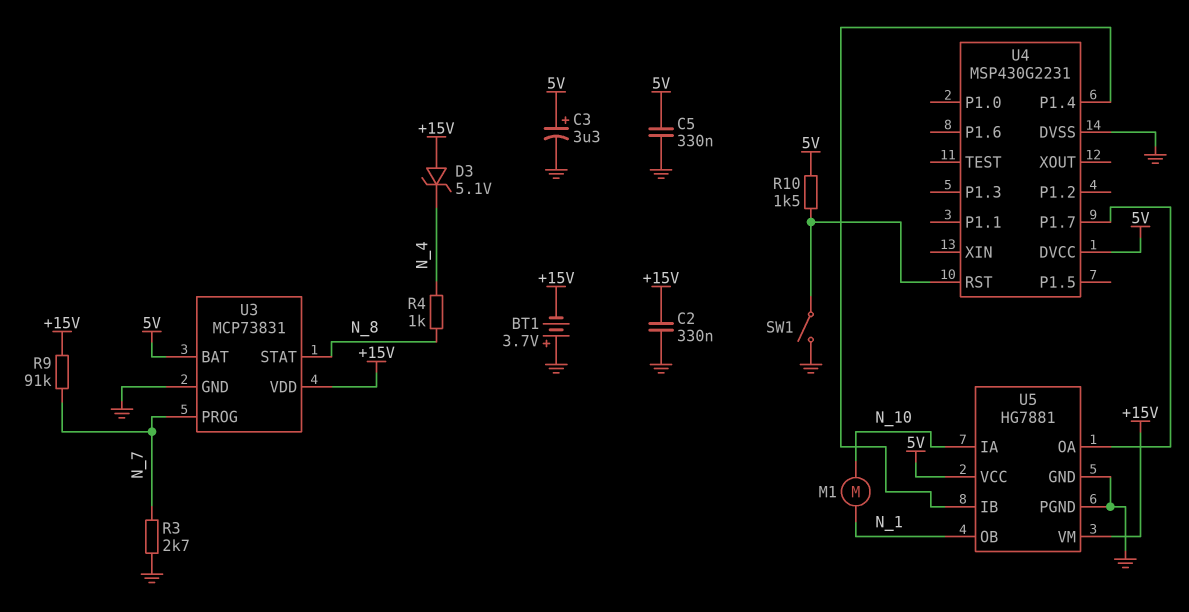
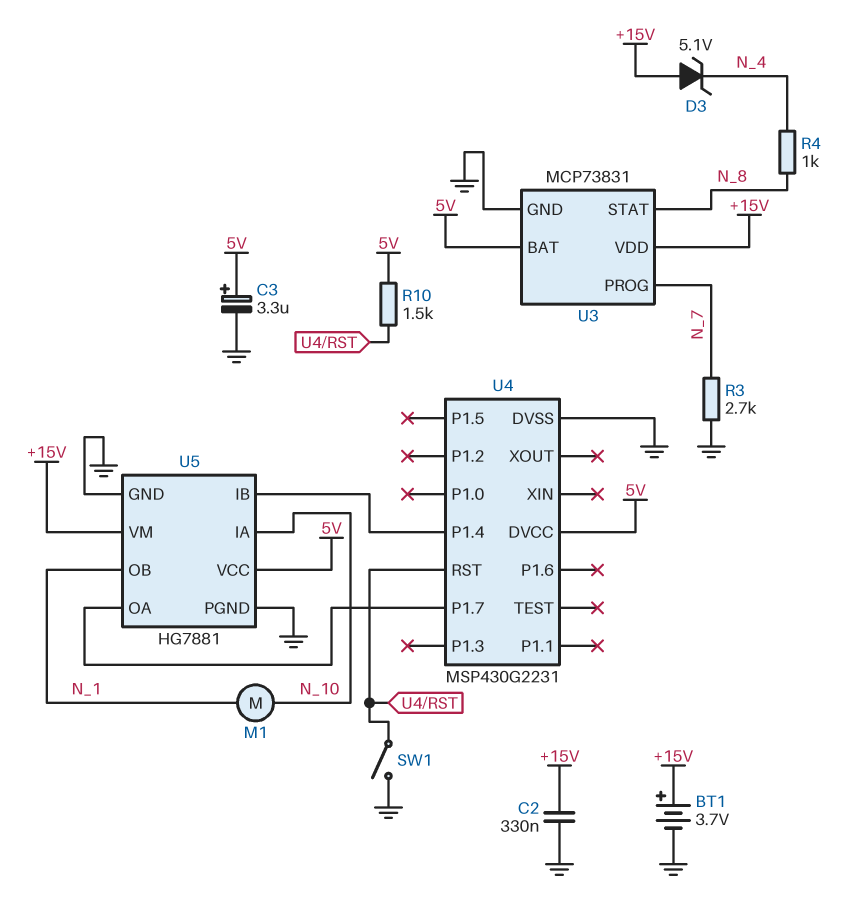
BT1: 3.7V (plus GND, minus +15V) -> 3.7V (plus +15V, minus GND)
C5: 330nF (5V, GND) -> none
R9: 91k (+15V, N_7) -> none

